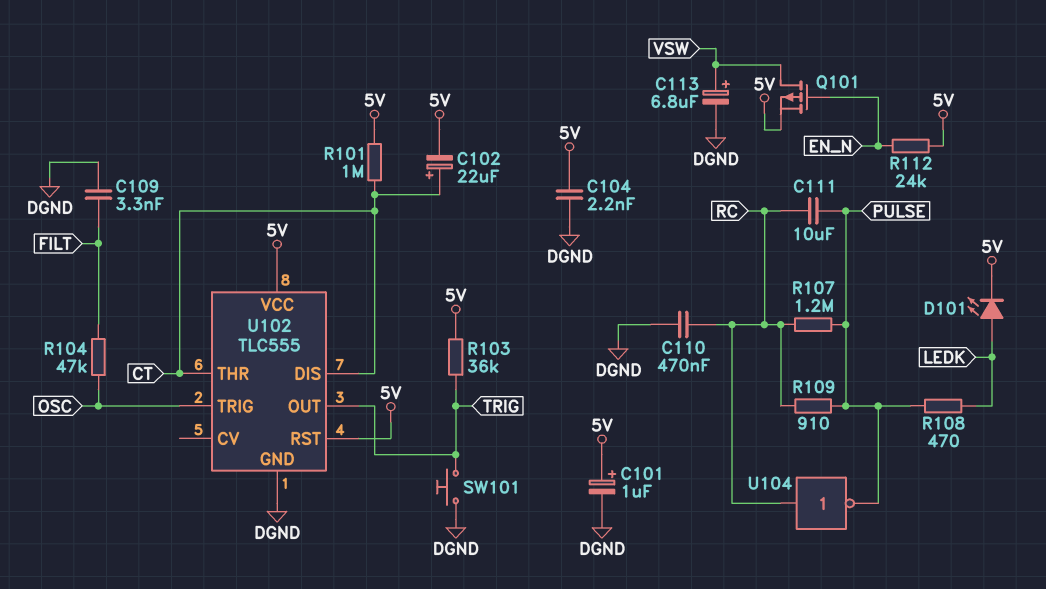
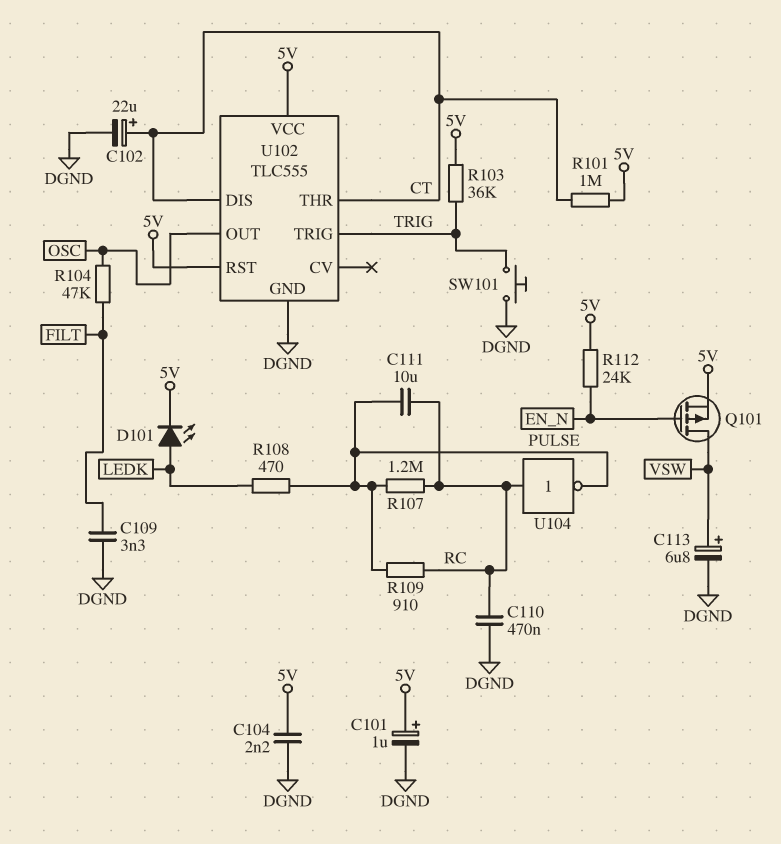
C102: 22uF (plus CT, minus 5V) -> 22uF (plus CT, minus DGND)
U102 pin OUT: TRIG -> OSC
U102 pin TRIG: OSC -> TRIG

